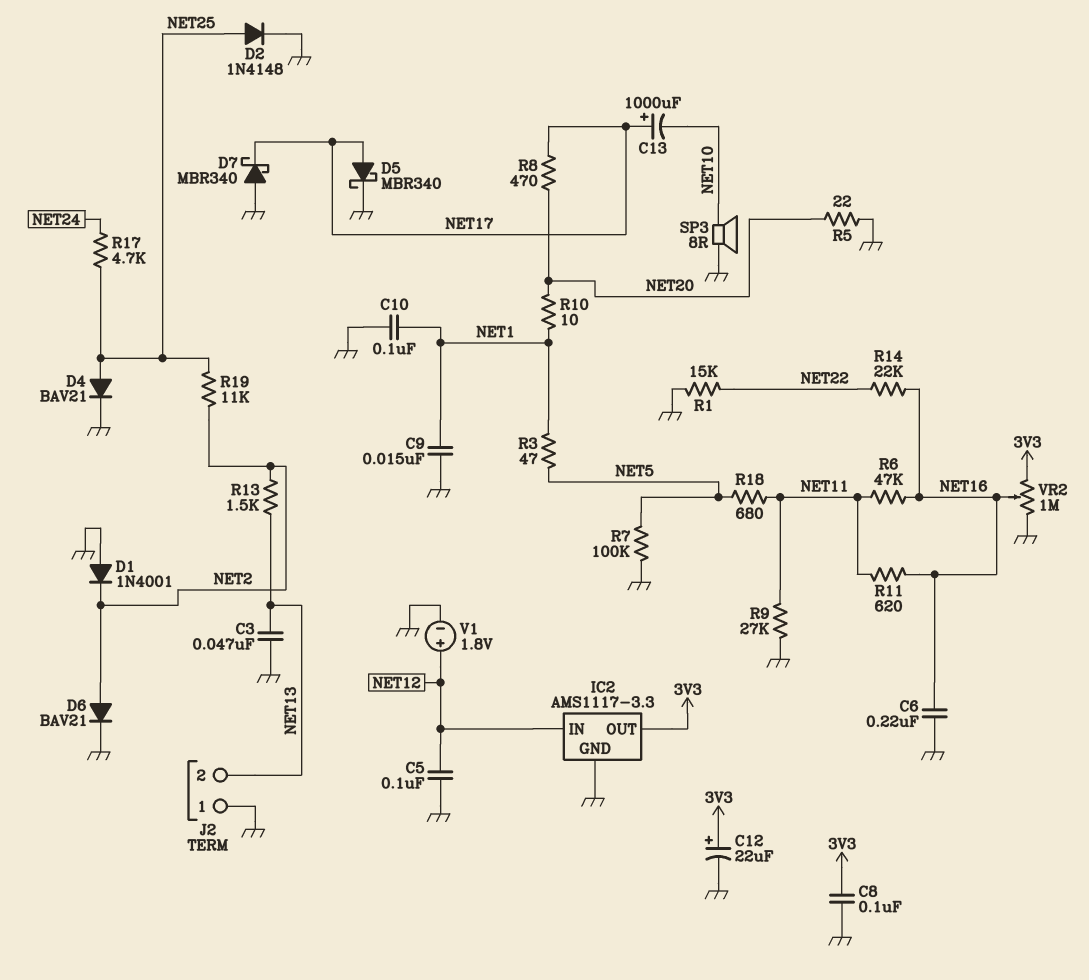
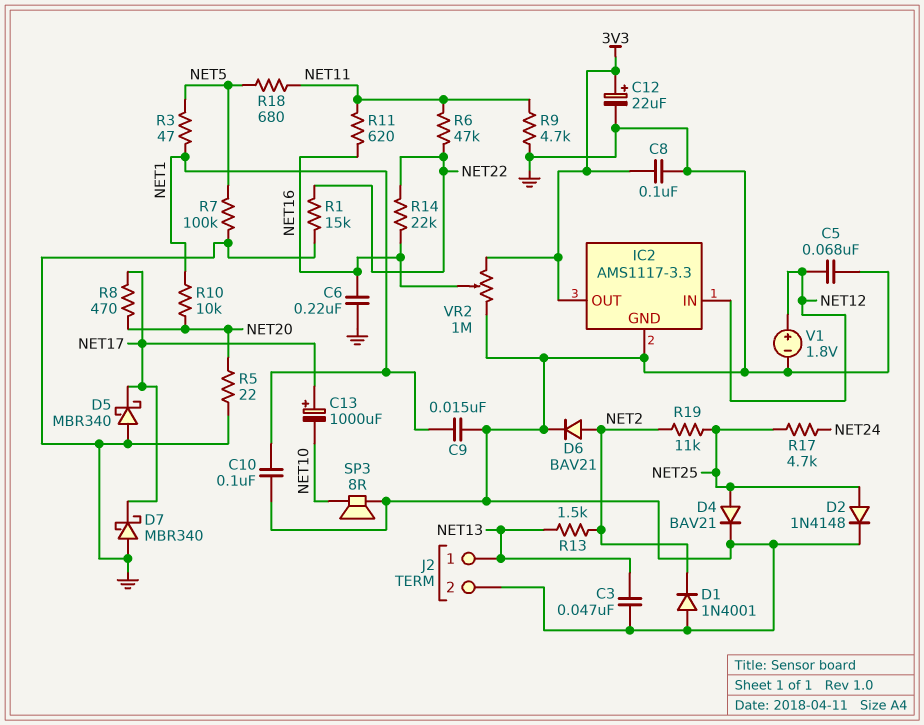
C5: 100nF (GND, NET12) -> 68nF (GND, NET12)
D5: schottky MBR340 (A NET17, K GND) -> schottky MBR340 (A GND, K NET17)
J2 pin 1: GND -> NET13
J2 pin 2: NET13 -> GND
R6: 47k (NET11, NET16) -> 47k (NET11, NET22)
R9: 27k (GND, NET11) -> 4.7k (GND, NET11)
R10: 10 (NET1, NET20) -> 10k (NET1, NET20)

